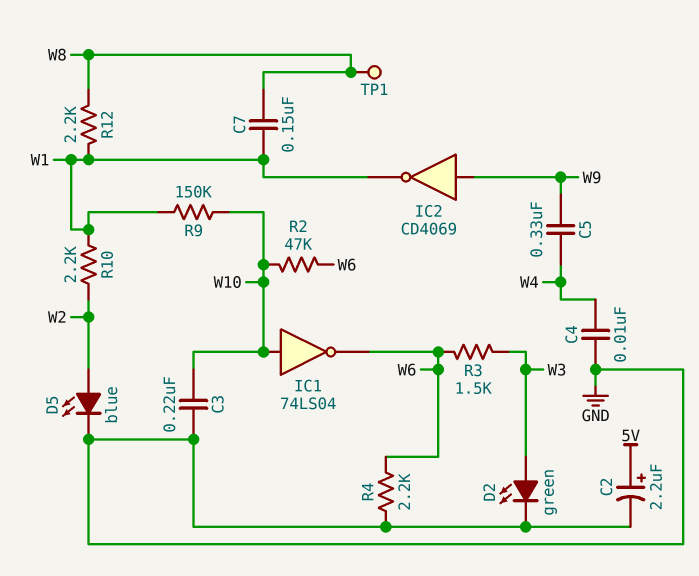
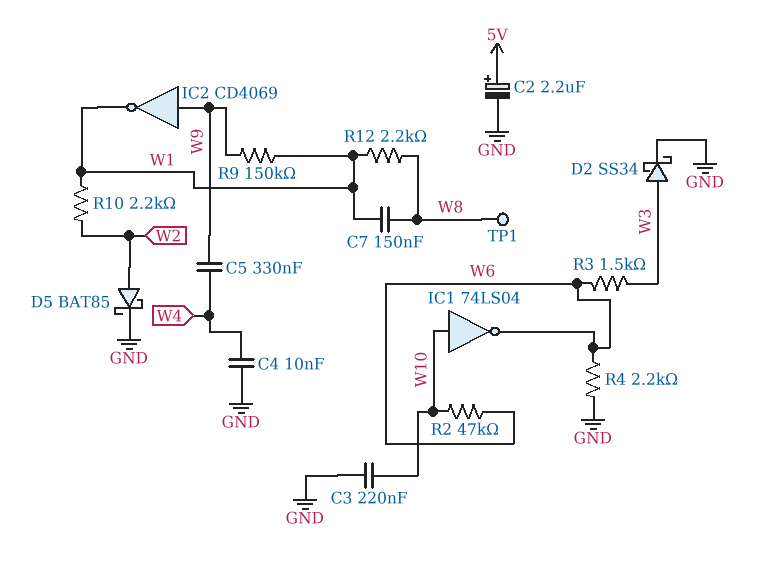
D2: LED green (A W3, K GND) -> schottky SS34 (A W3, K GND)
D5: LED blue (A W2, K GND) -> schottky BAT85 (A W2, K GND)
R9: 150k (W1, W10) -> 150k (W1, W9)

